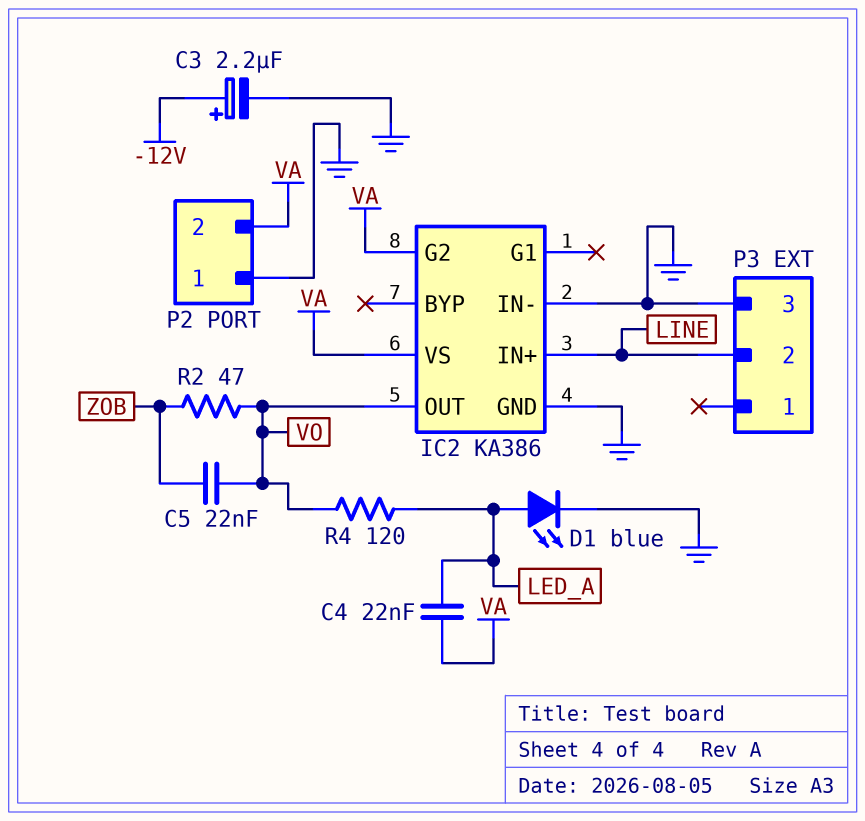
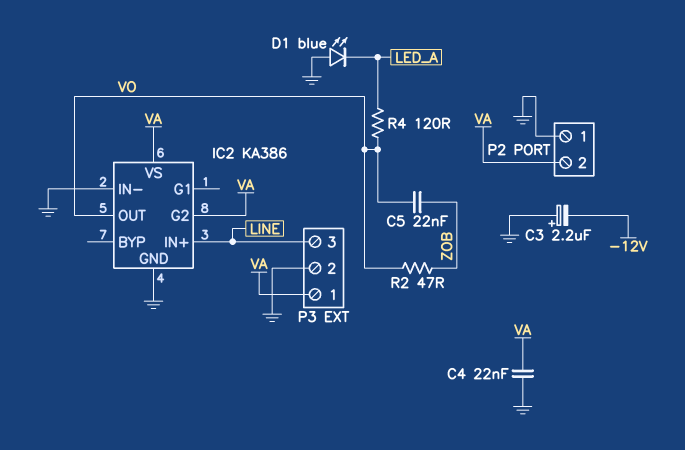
C3: 2.2uF (plus -12V, minus GND) -> 2.2uF (plus GND, minus -12V)
C4: 22nF (LED_A, VA) -> 22nF (GND, VA)
D1: LED blue (A LED_A, K GND) -> LED blue (A GND, K LED_A)
P3 pin 1: none -> VA
P3 pin 2: LINE -> GND
P3 pin 3: GND -> LINE

